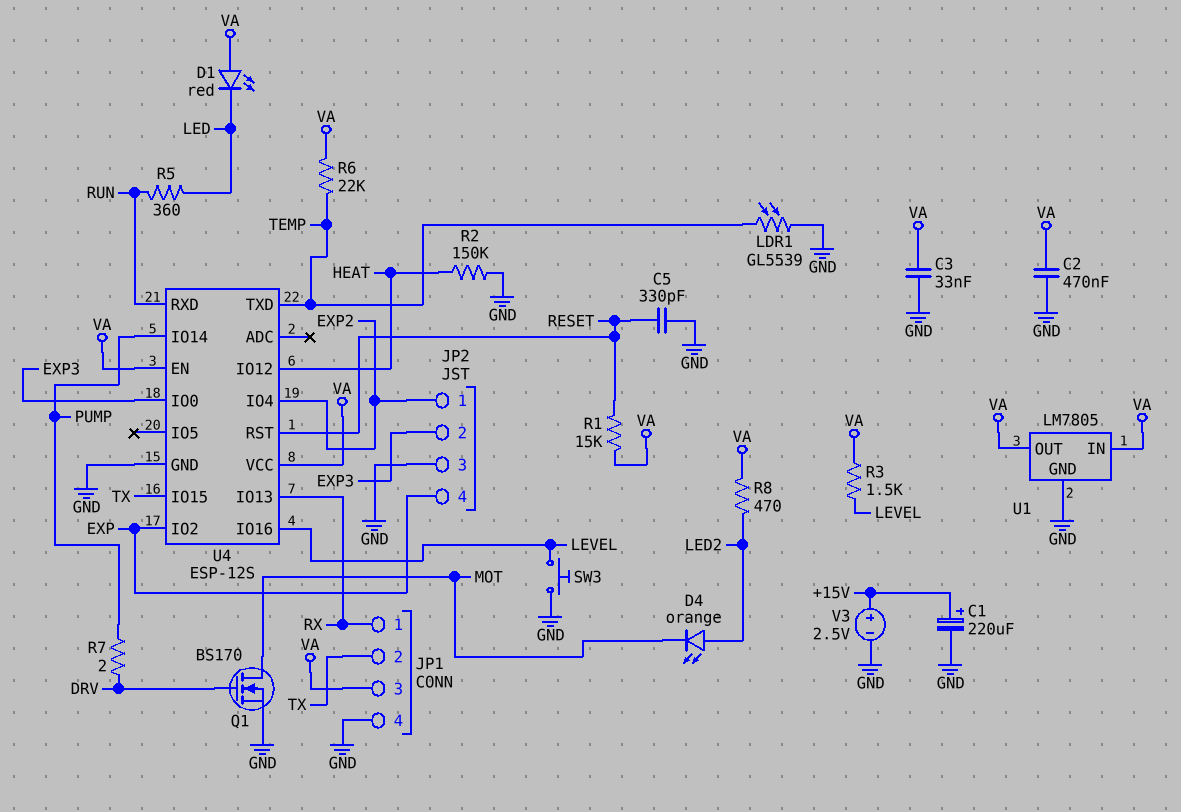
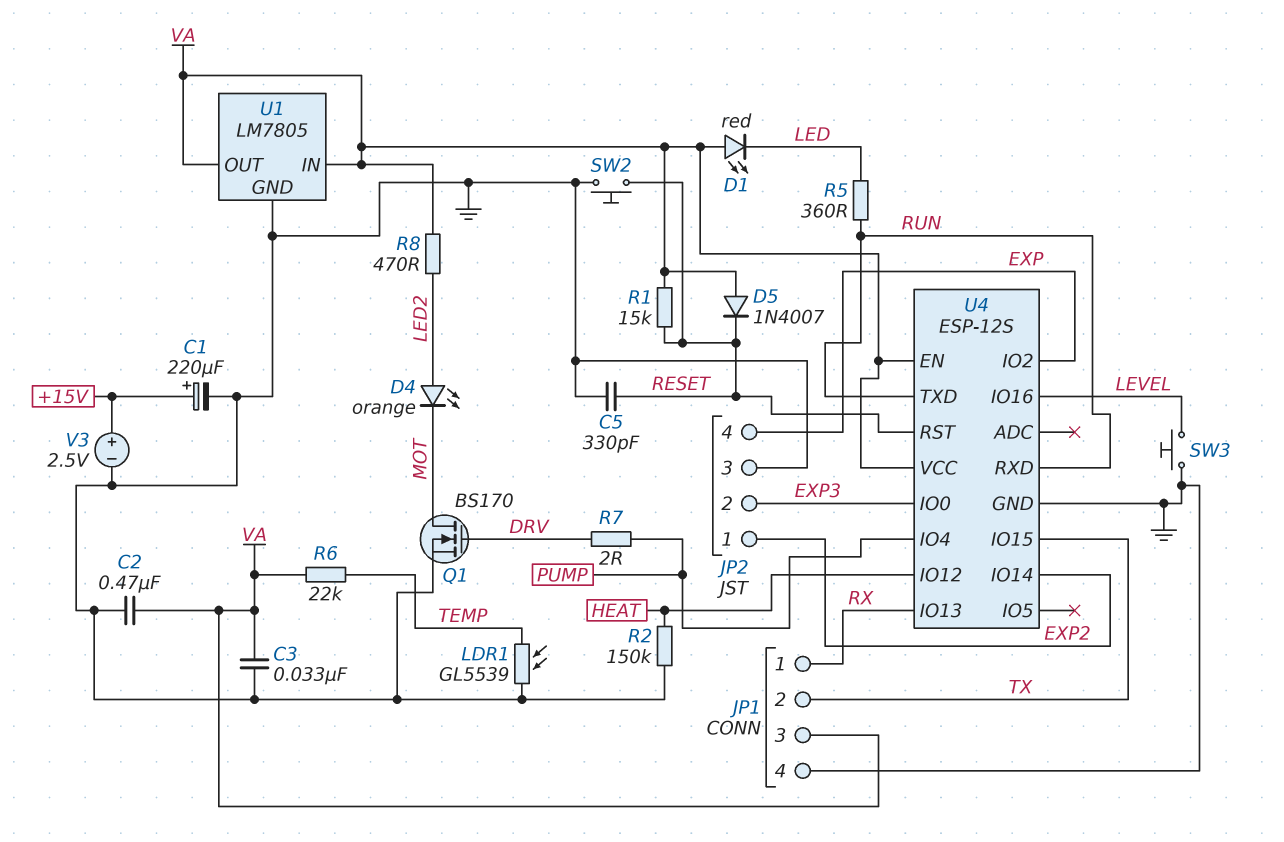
D5: none -> diode 1N4007 (A VA, K RESET)
R3: 1.5k (LEVEL, VA) -> none
SW2: none -> button (GND, RESET)
U4 pin IO4: EXP2 -> PUMP
U4 pin IO14: PUMP -> EXP2
U4 pin TXD: TEMP -> RUN

